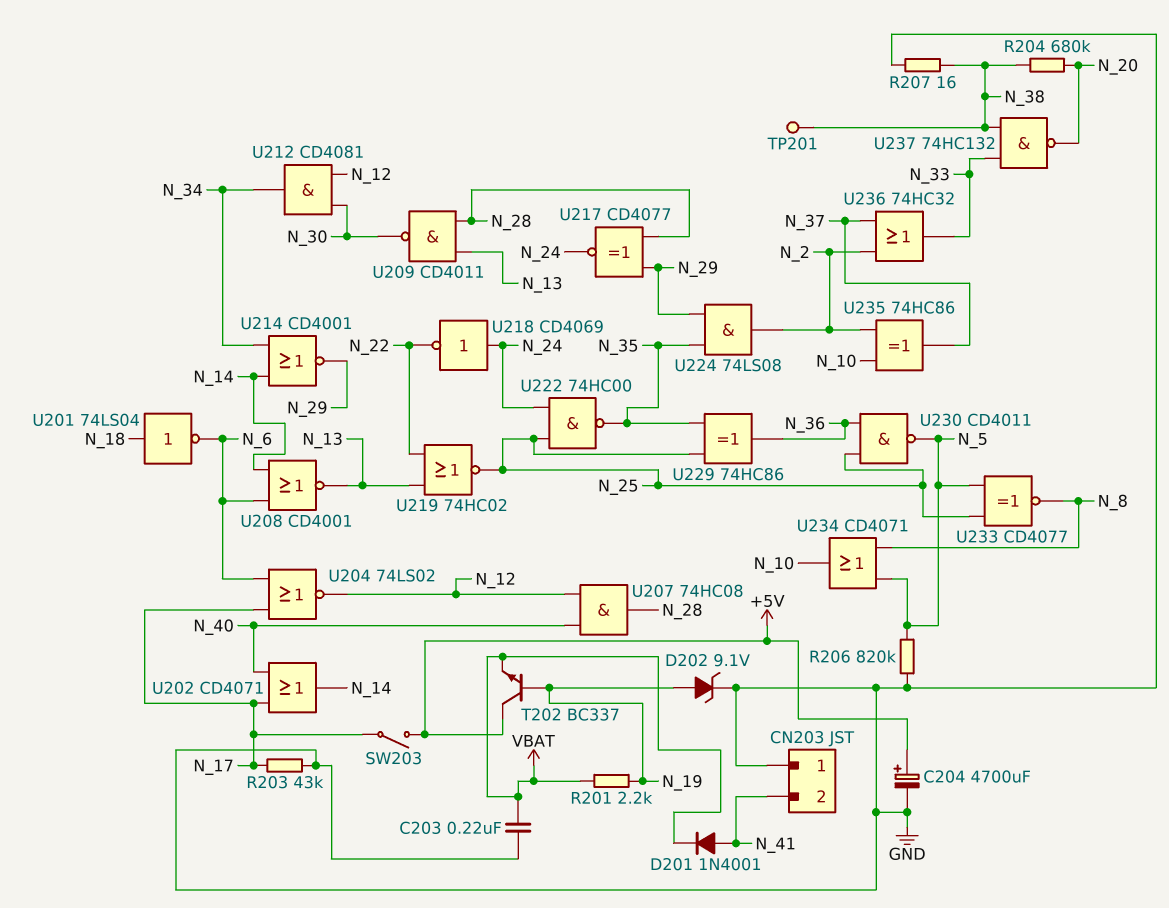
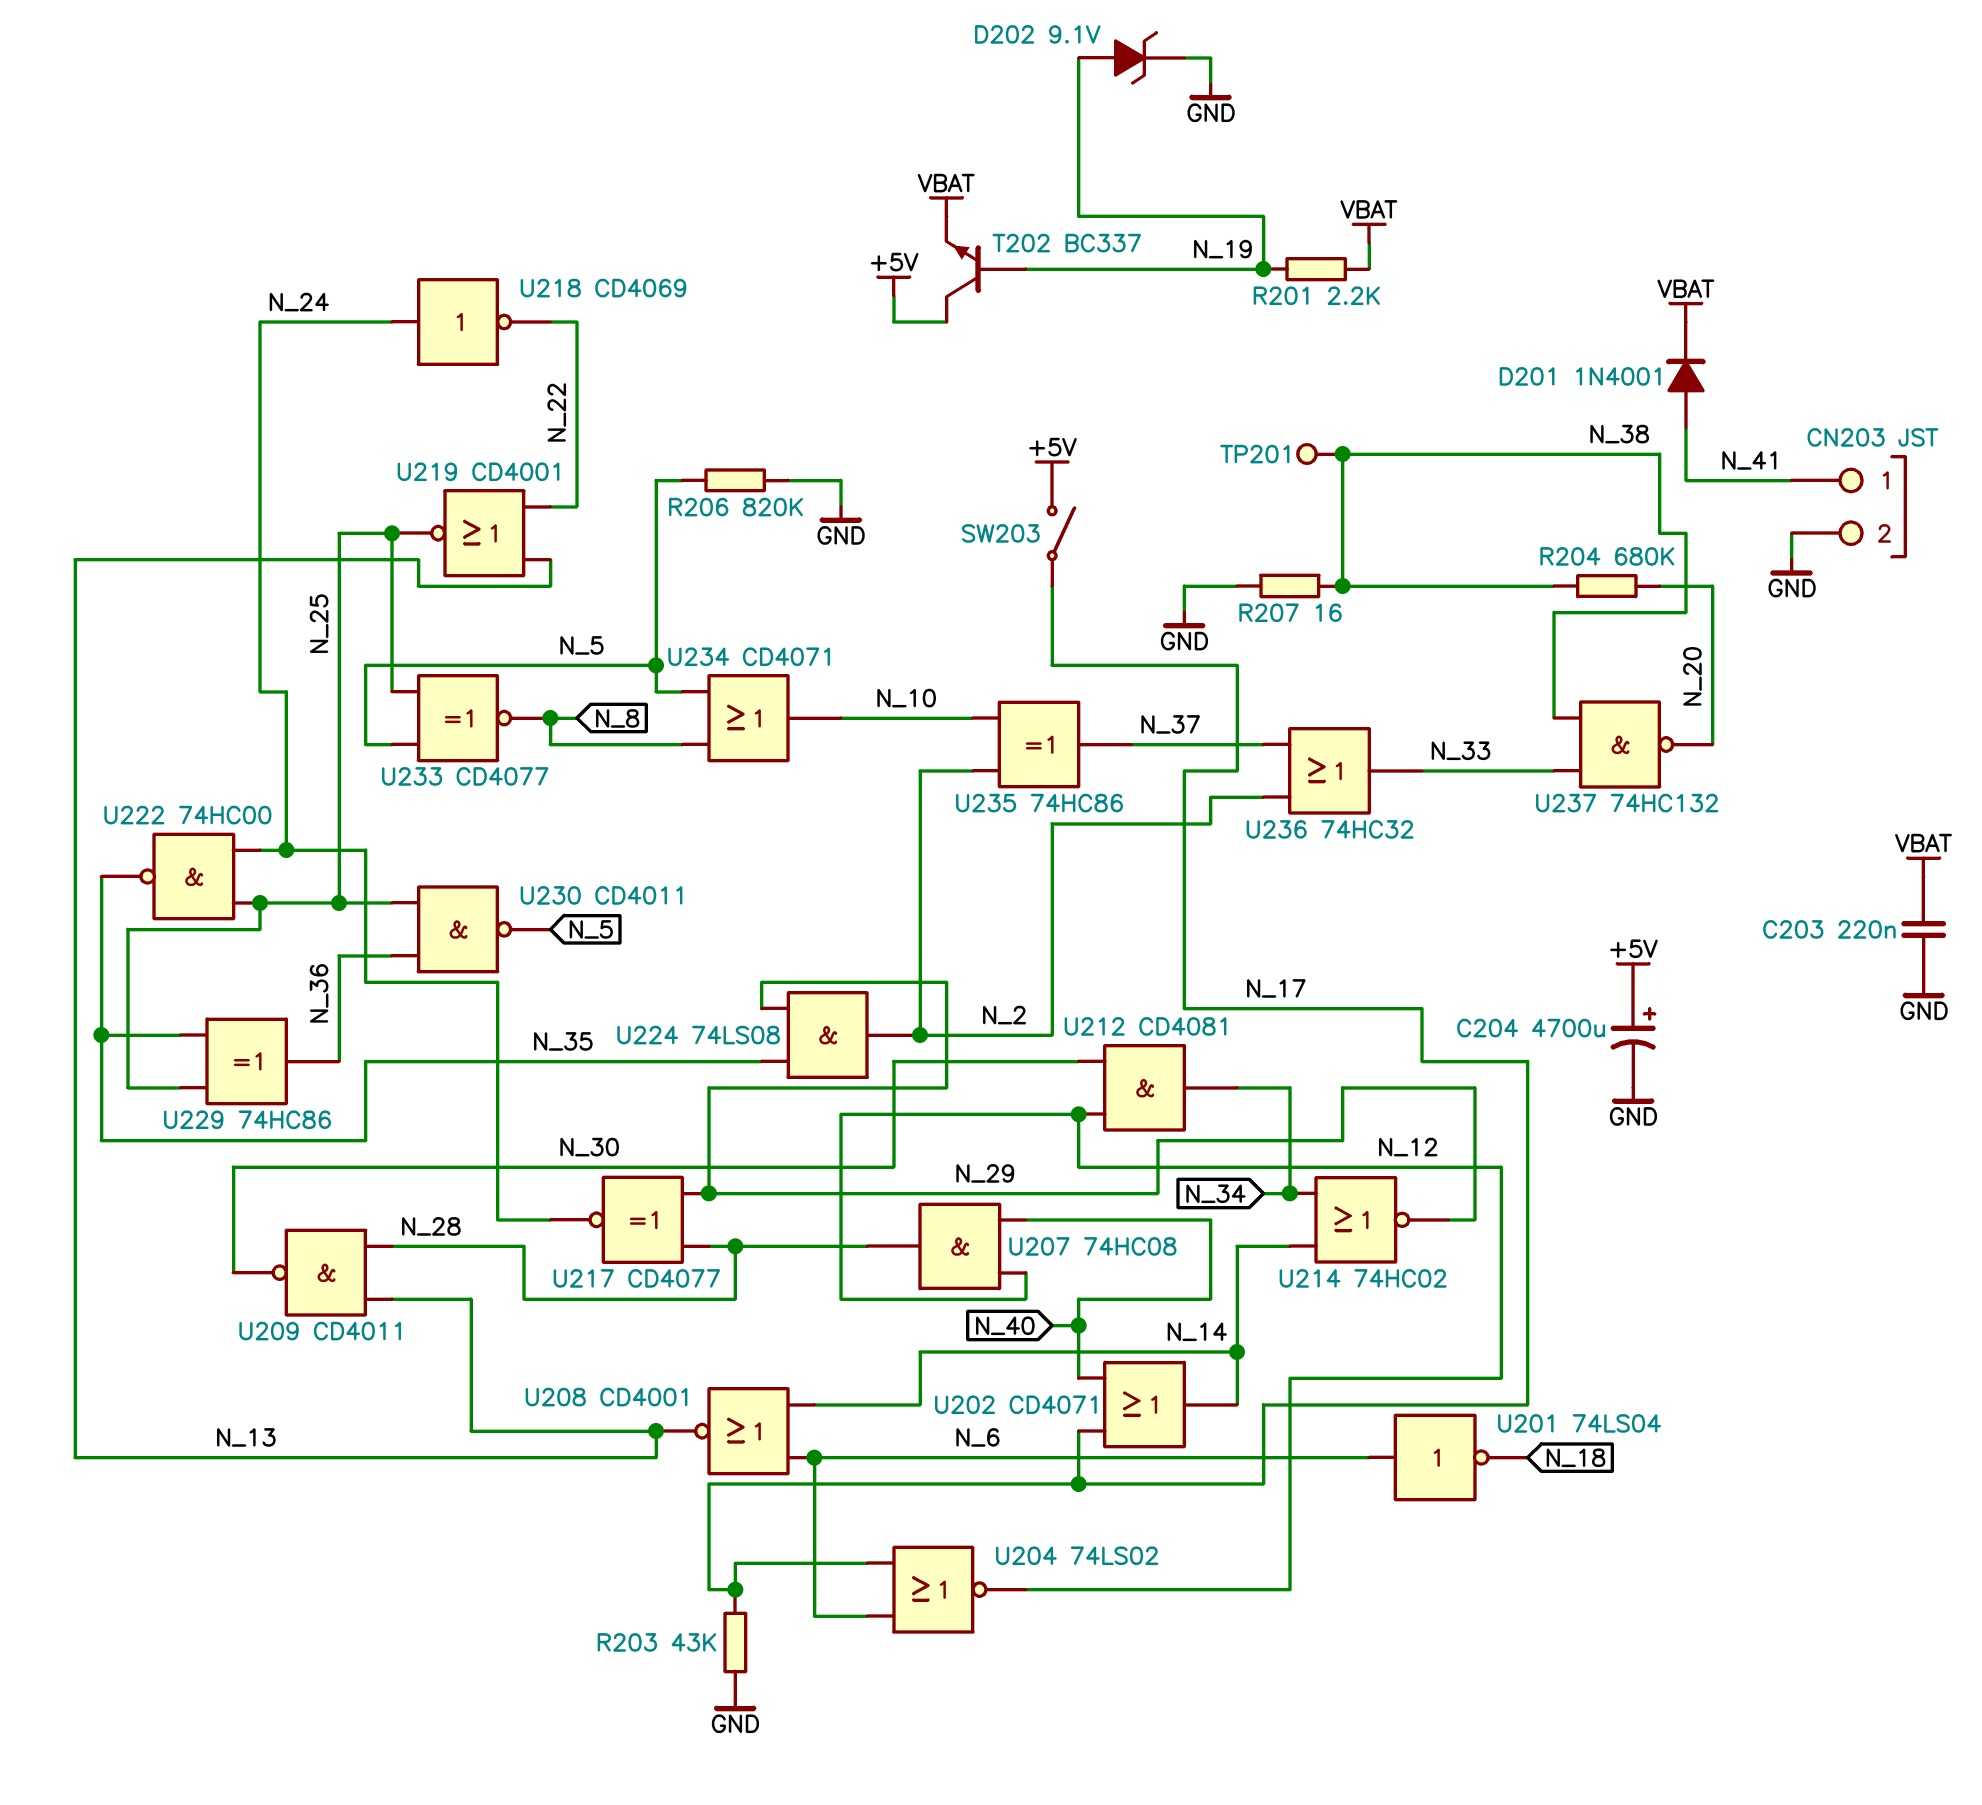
CN203 pin 1: GND -> N_41
CN203 pin 2: N_41 -> GND
U201: NOT 74LS04 (in N_18, out N_6) -> NOT 74LS04 (in N_6, out N_18)
U214: NOR CD4001 (in N_14, in N_34, out N_29) -> NOR 74HC02 (in N_14, in N_34, out N_29)
U219: NOR 74HC02 (in N_13, in N_22, out N_25) -> NOR CD4001 (in N_13, in N_22, out N_25)

